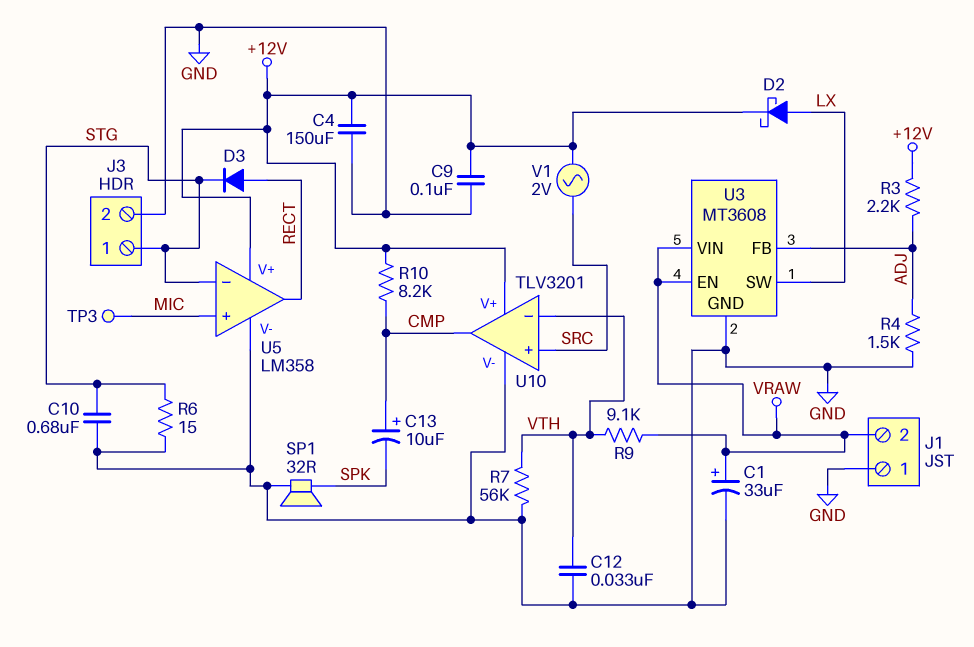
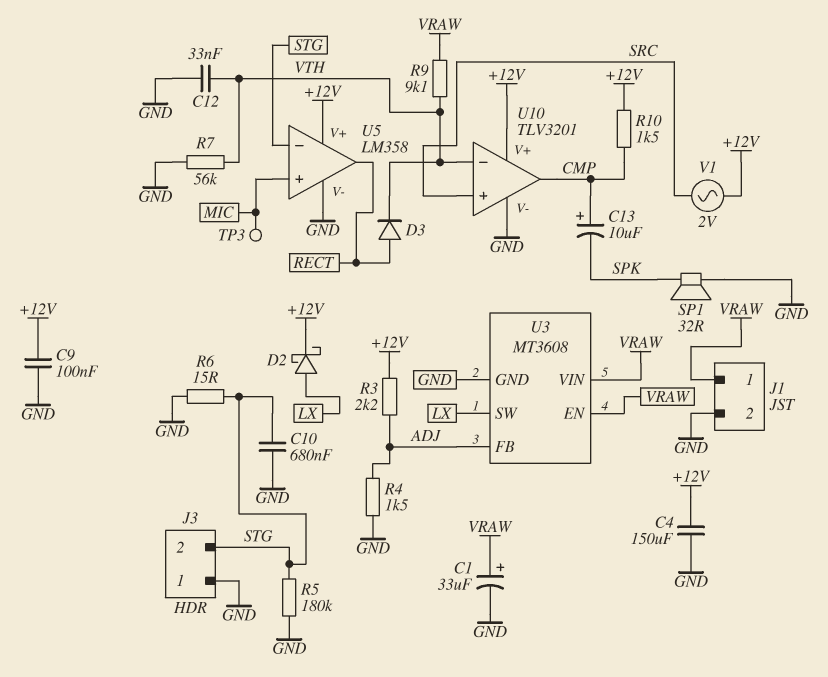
D3: diode (A RECT, K STG) -> diode (A RECT, K VTH)
J1 pin 1: GND -> VRAW
J1 pin 2: VRAW -> GND
J3 pin 1: STG -> GND
J3 pin 2: GND -> STG
R5: none -> 180k (GND, STG)
R10: 8.2k (+12V, CMP) -> 1.5k (+12V, CMP)

